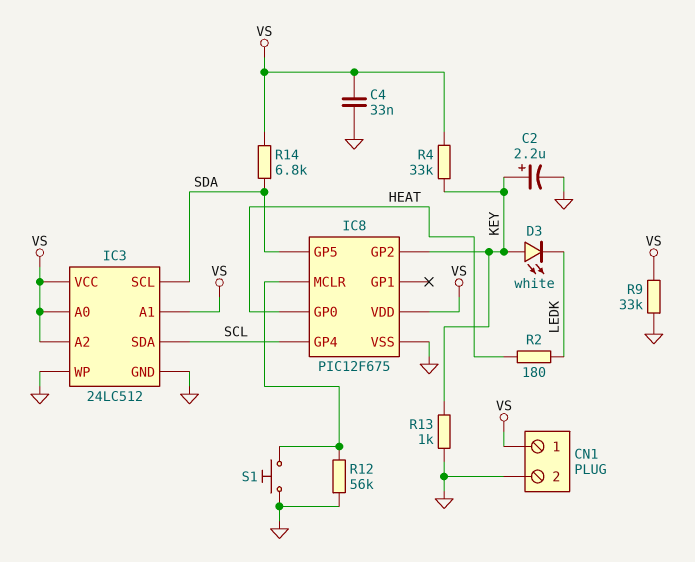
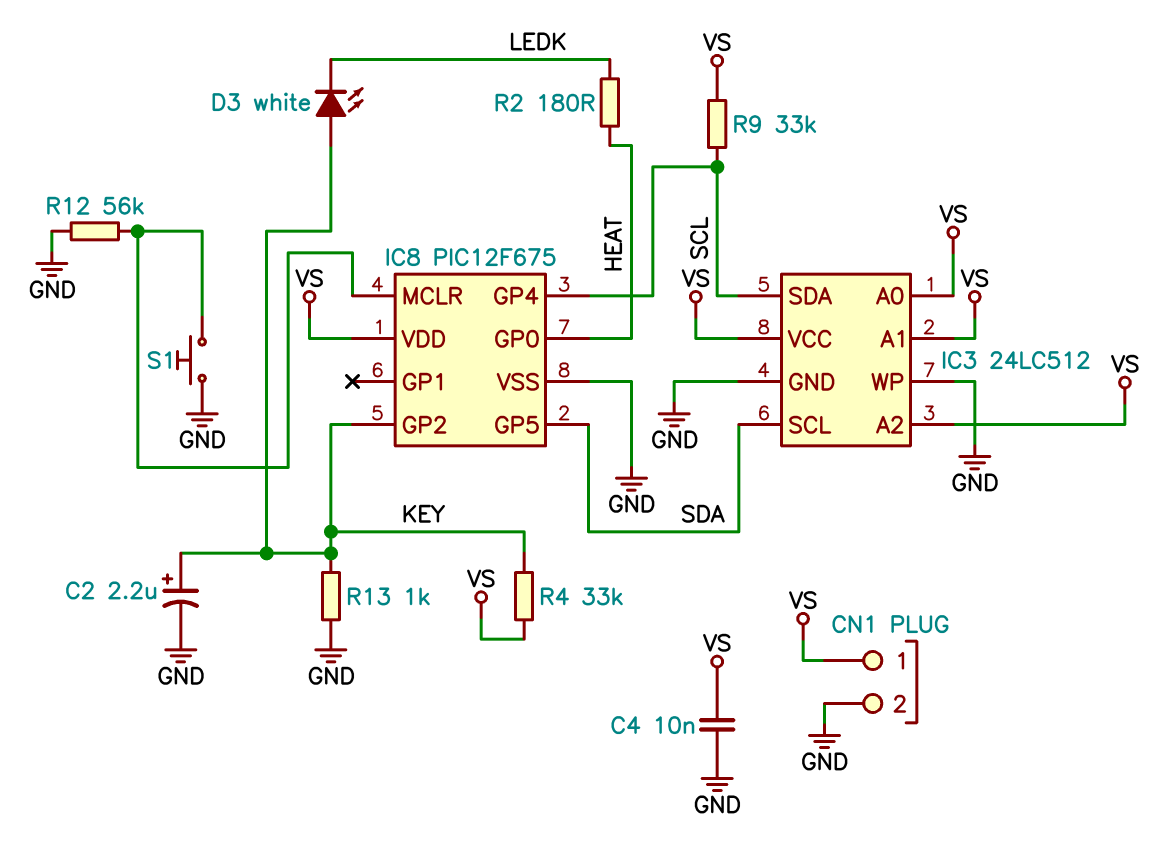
C4: 33nF (GND, VS) -> 10nF (GND, VS)
R9: 33k (GND, VS) -> 33k (SCL, VS)
R14: 6.8k (SDA, VS) -> none

